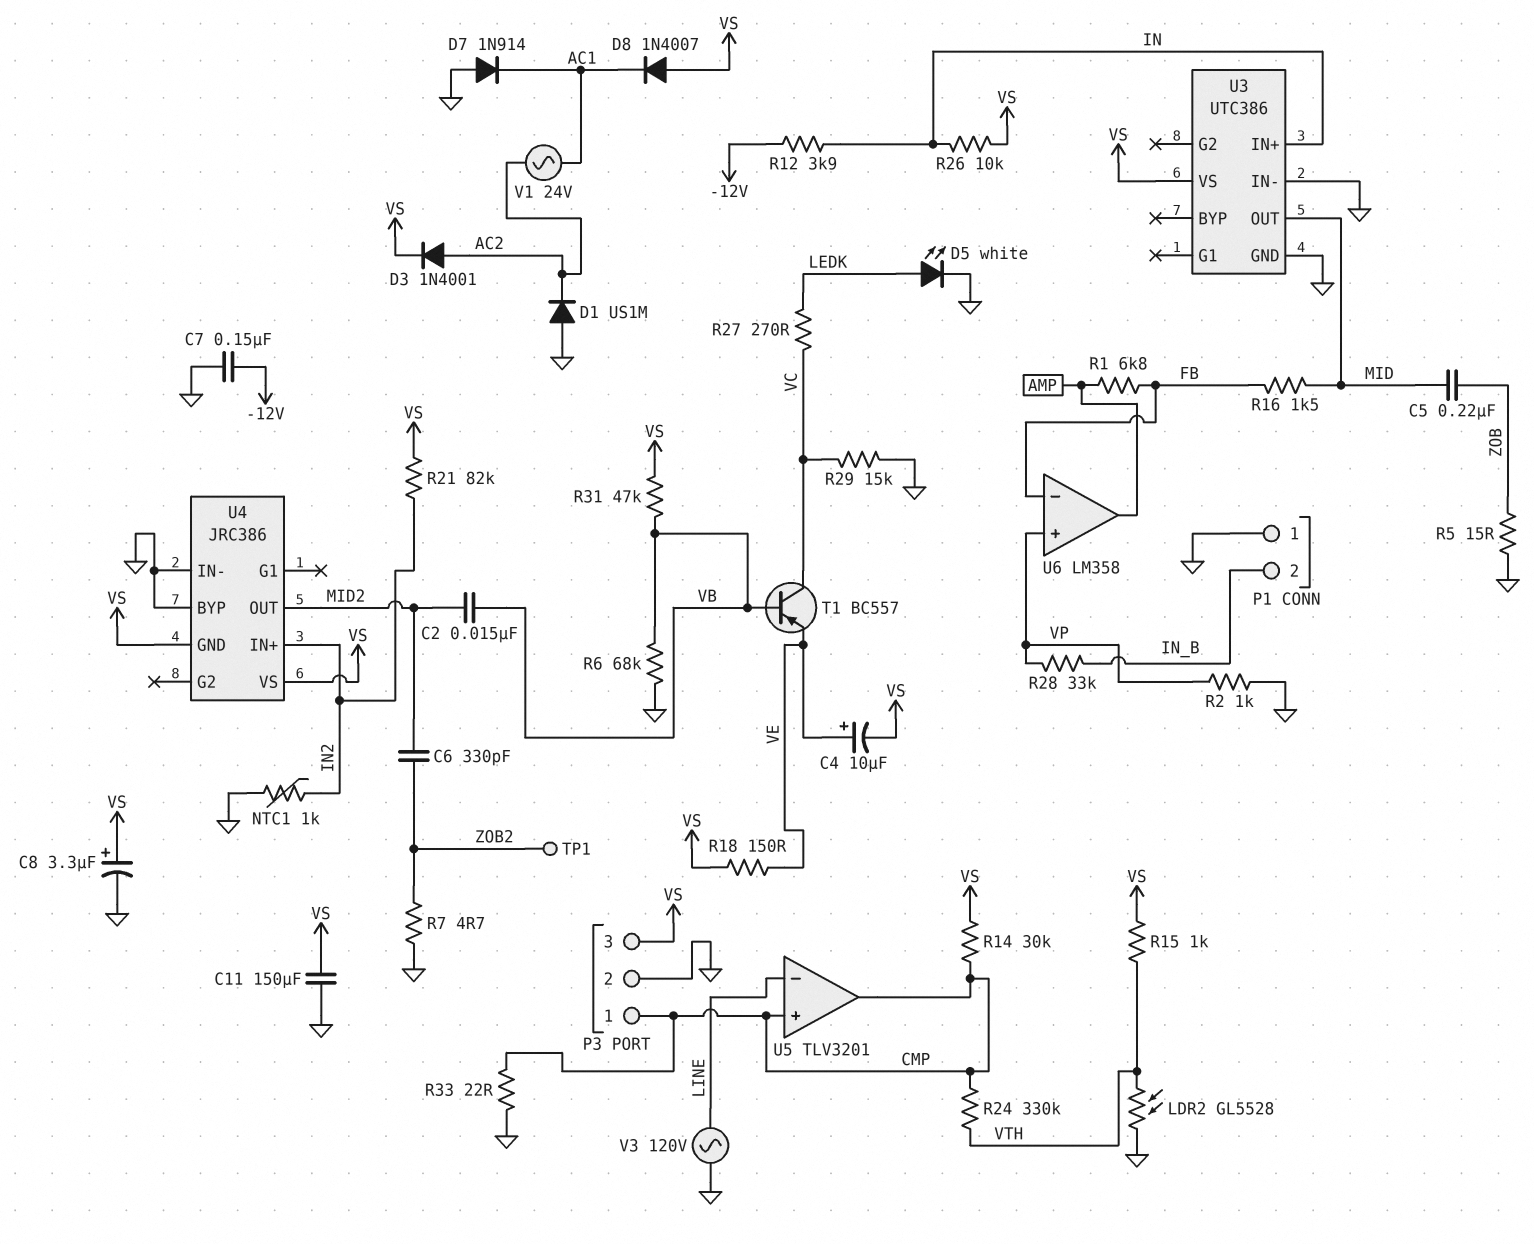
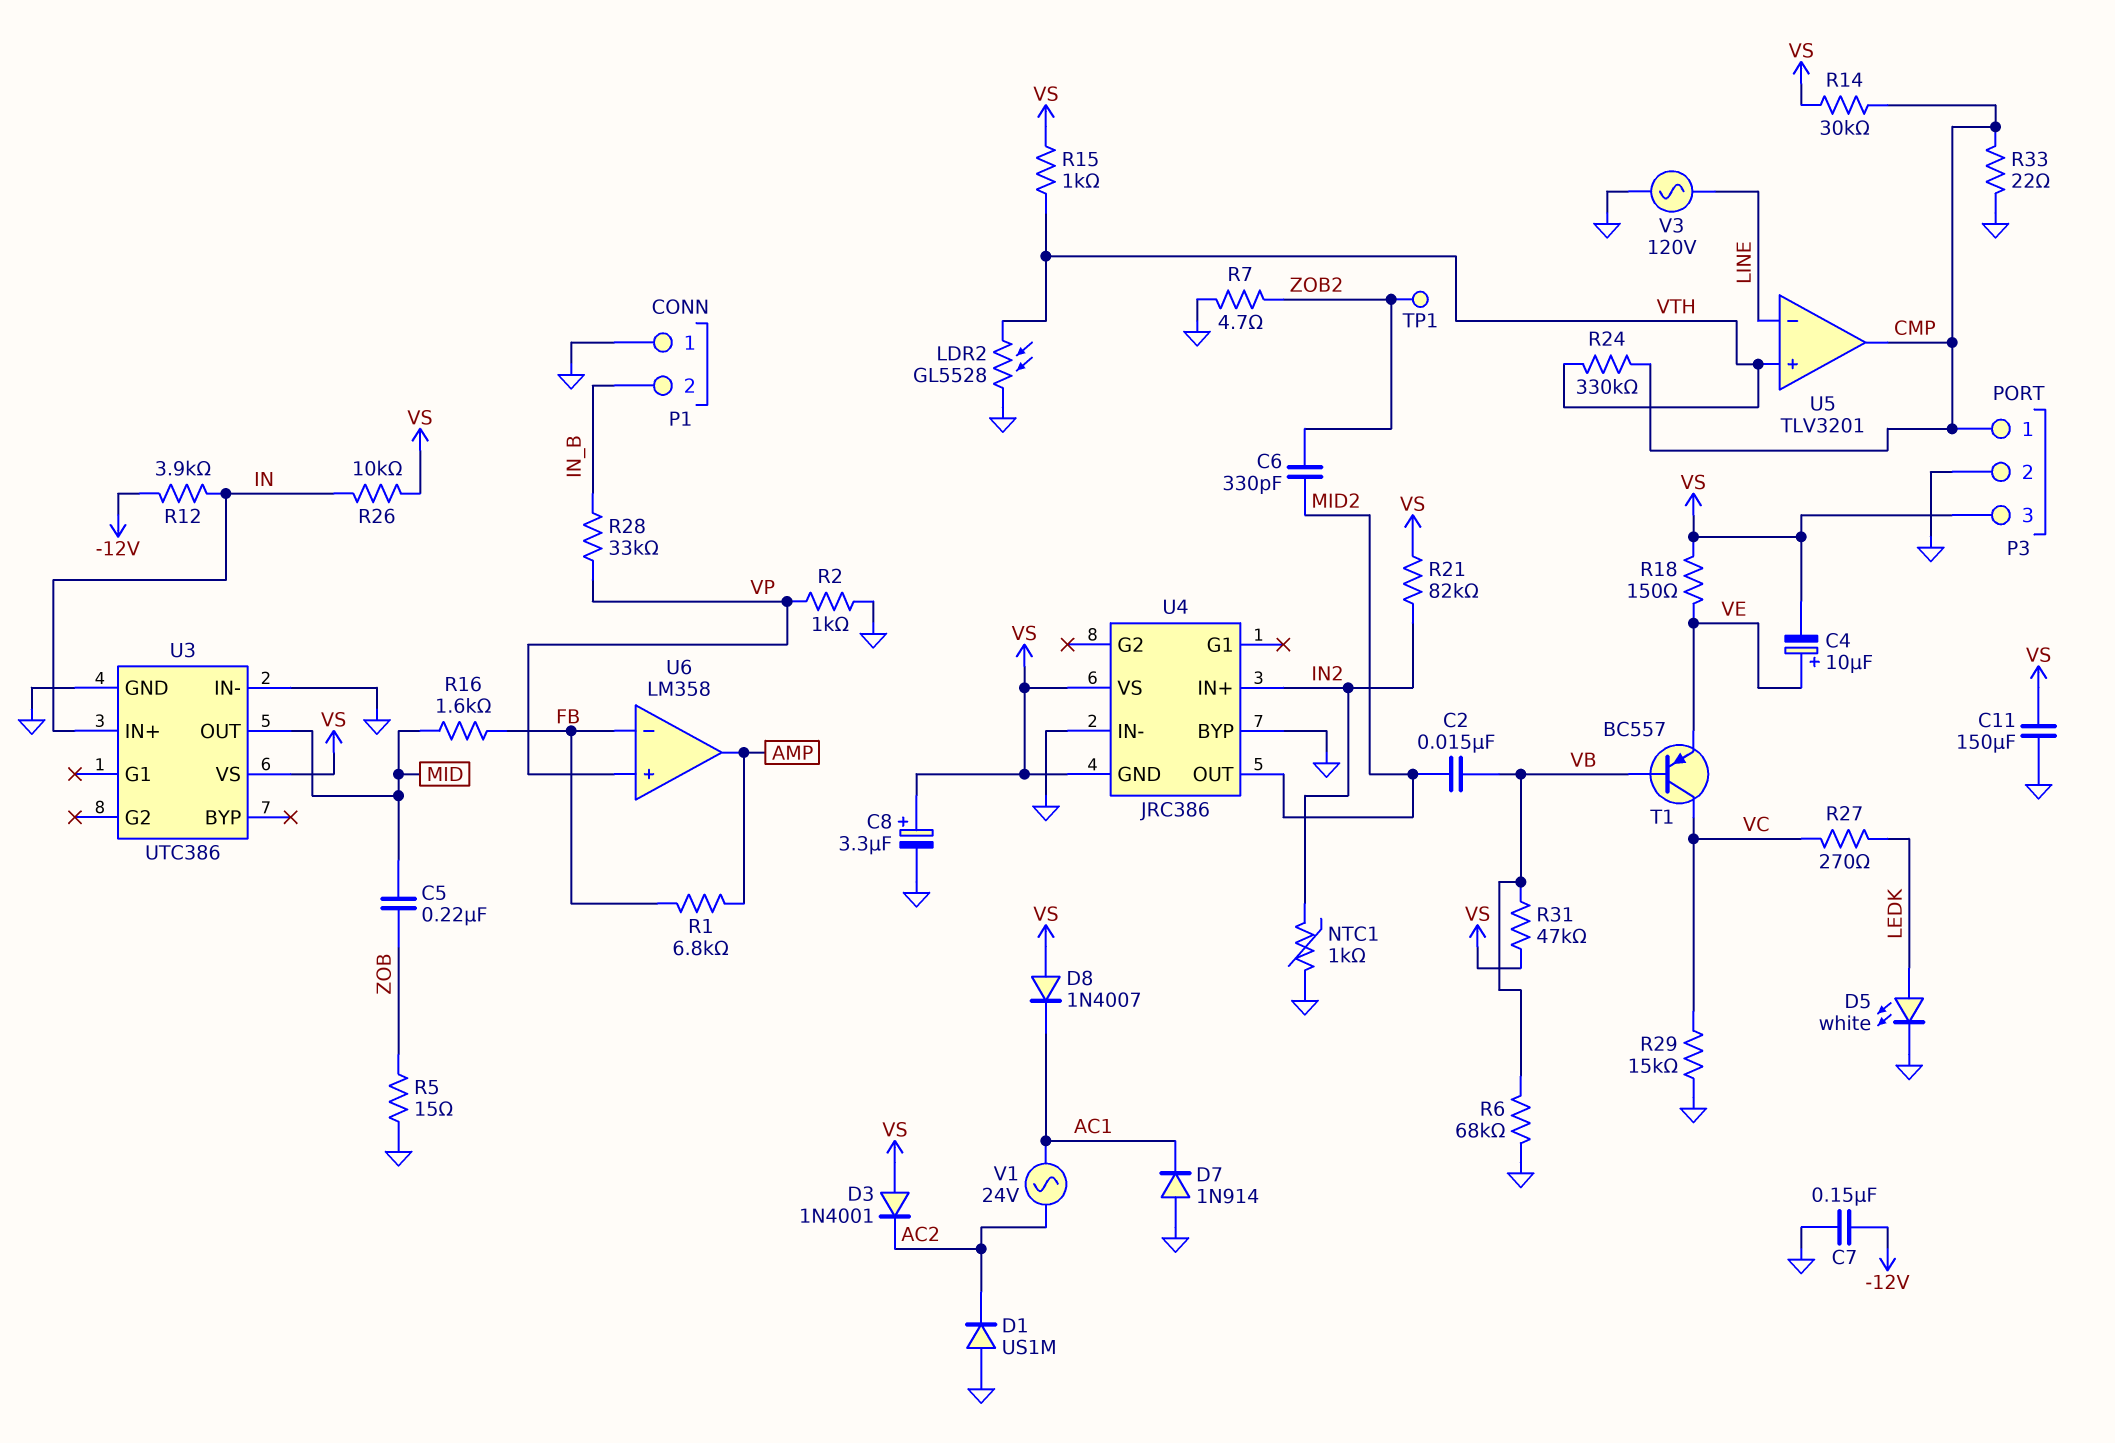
D3: diode 1N4001 (A AC2, K VS) -> diode 1N4001 (A VS, K AC2)
R16: 1.5k (FB, MID) -> 1.6k (FB, MID)
U5 pin in+: CMP -> VTH

